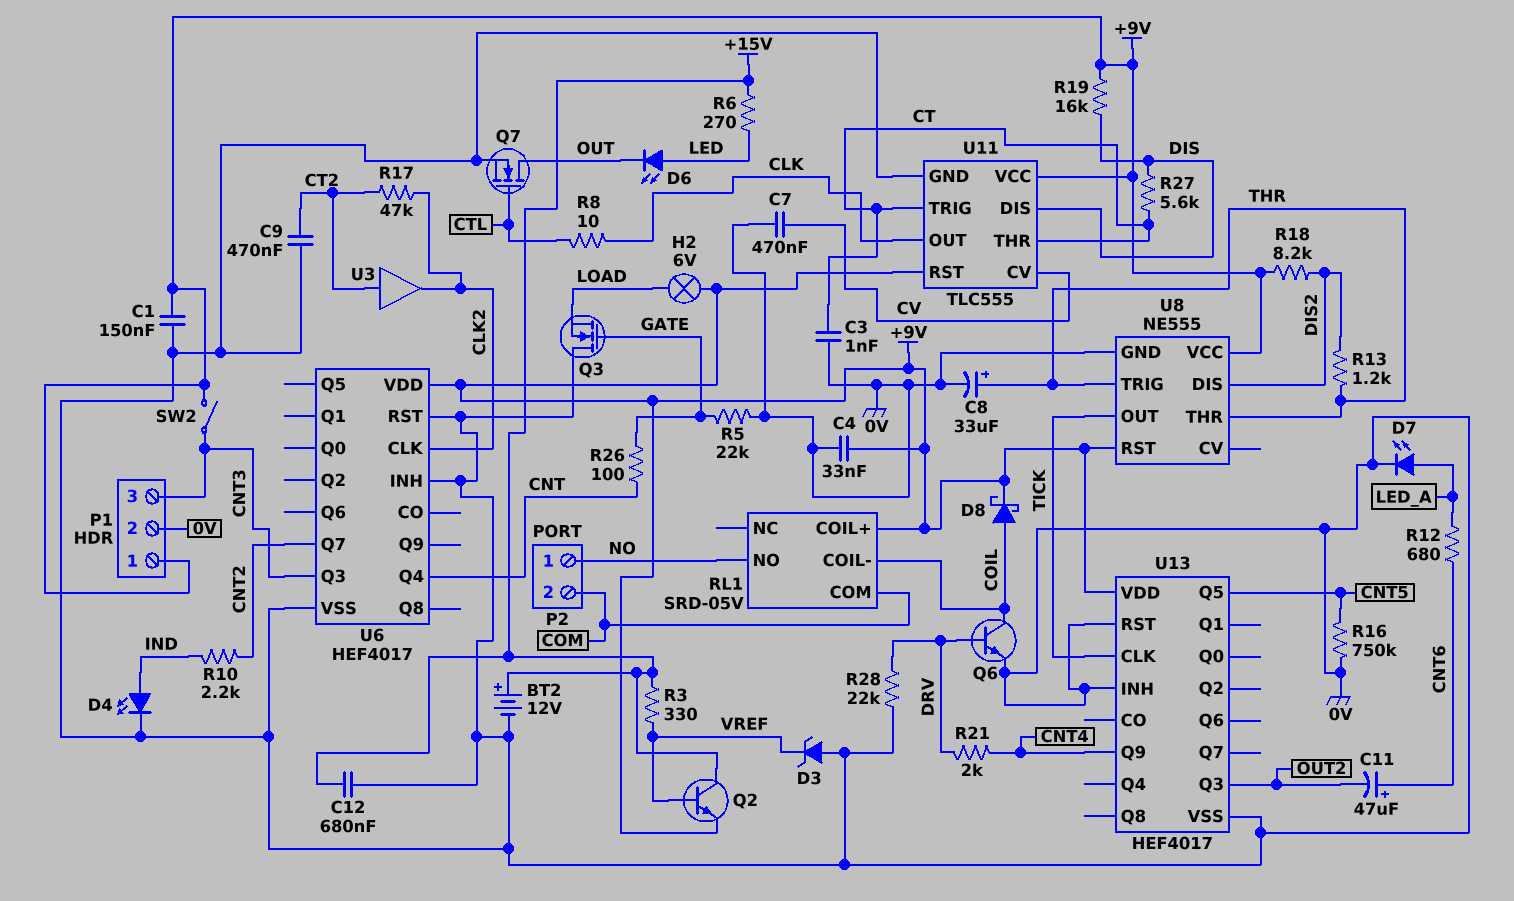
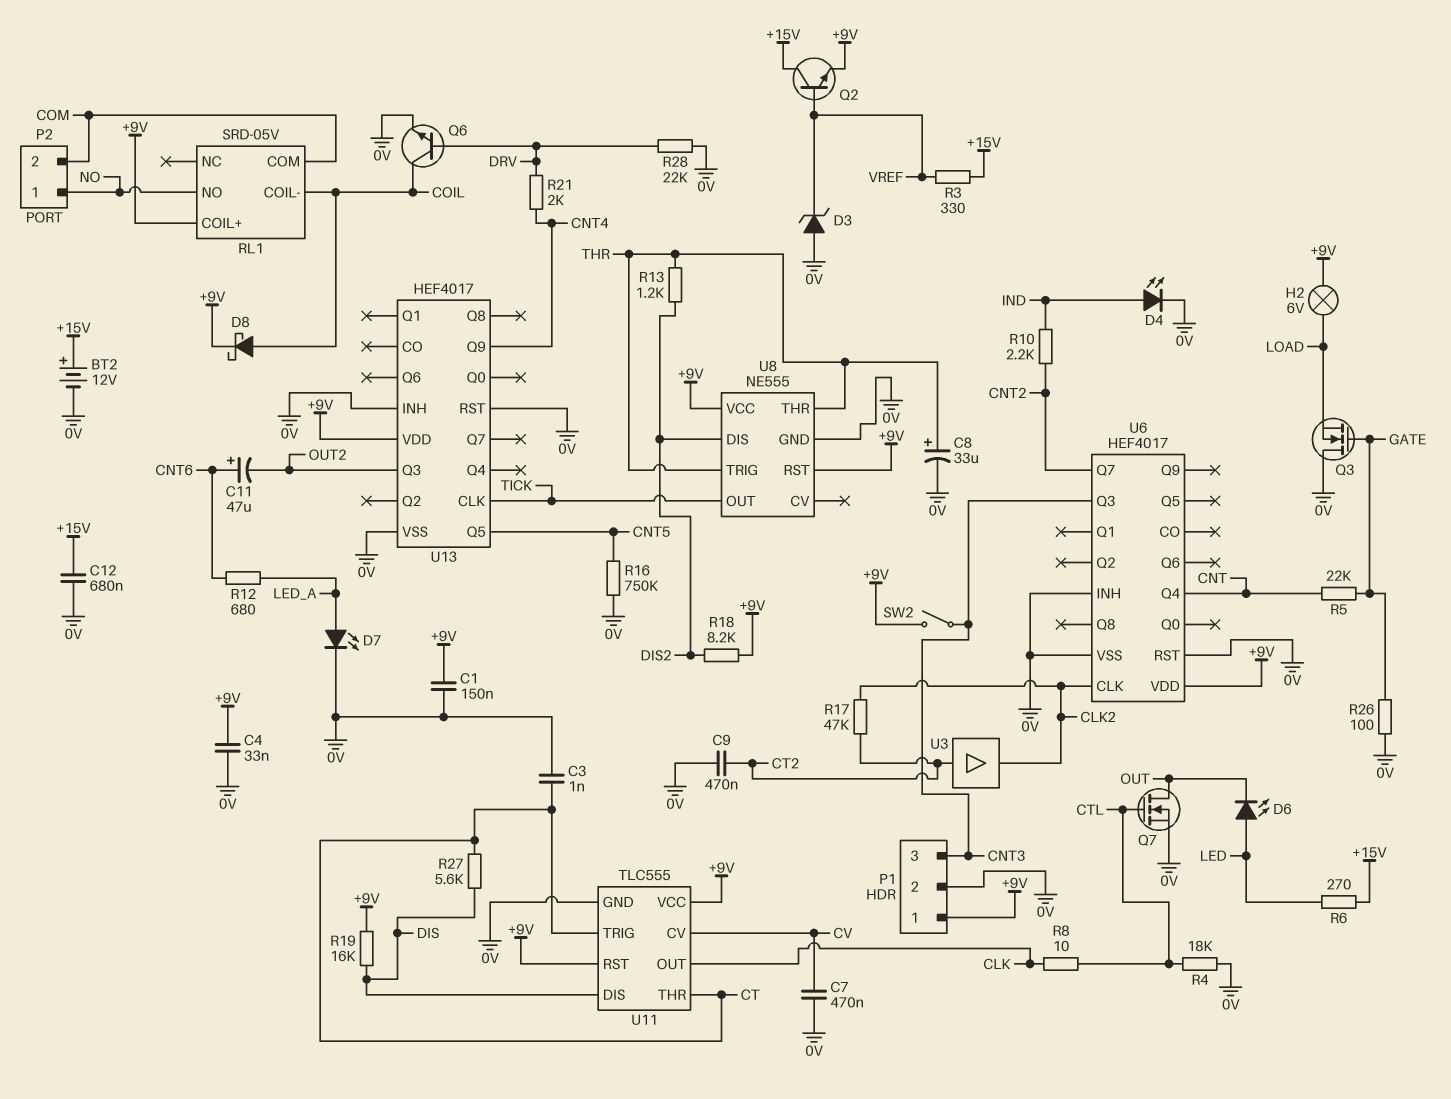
R4: none -> 18k (0V, CTL)
R5: 22k (0V, GATE) -> 22k (CNT, GATE)
R26: 100 (CNT, GATE) -> 100 (0V, GATE)

